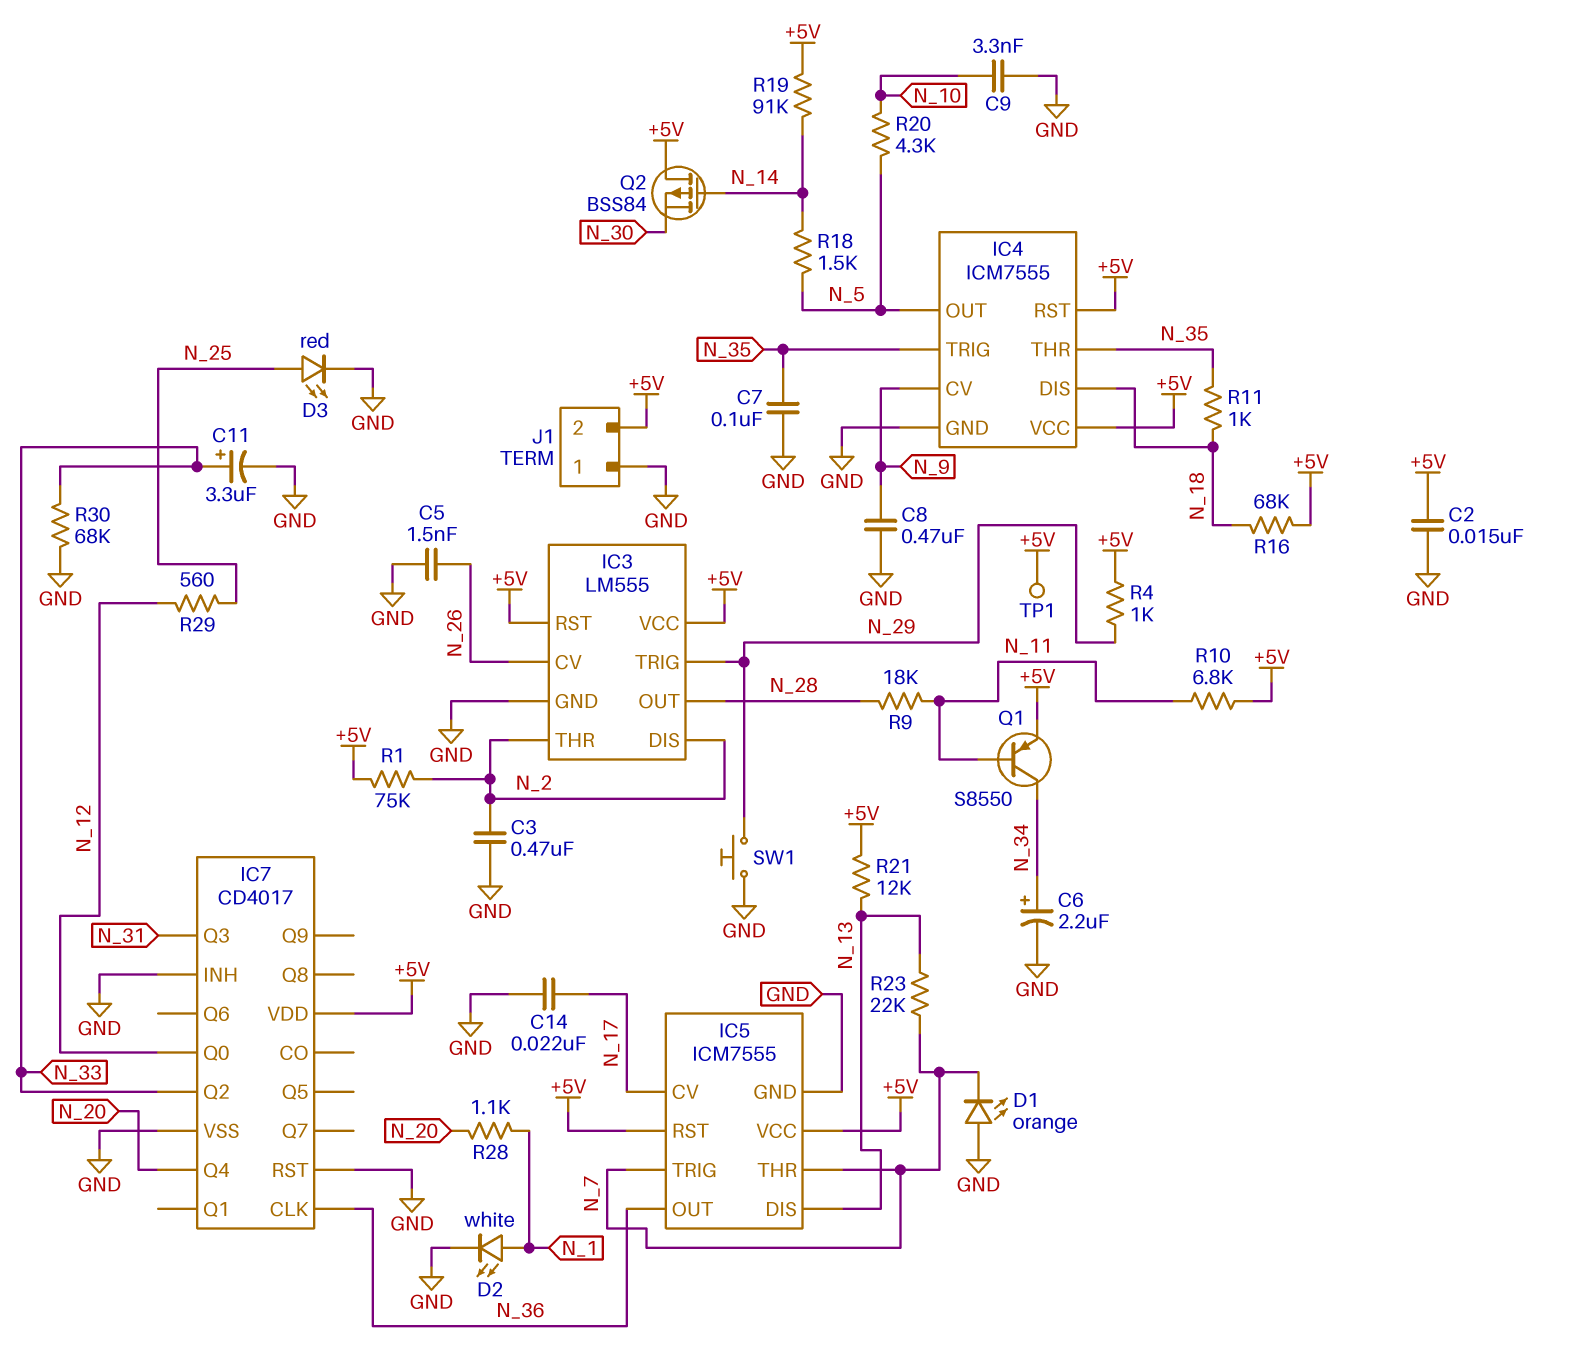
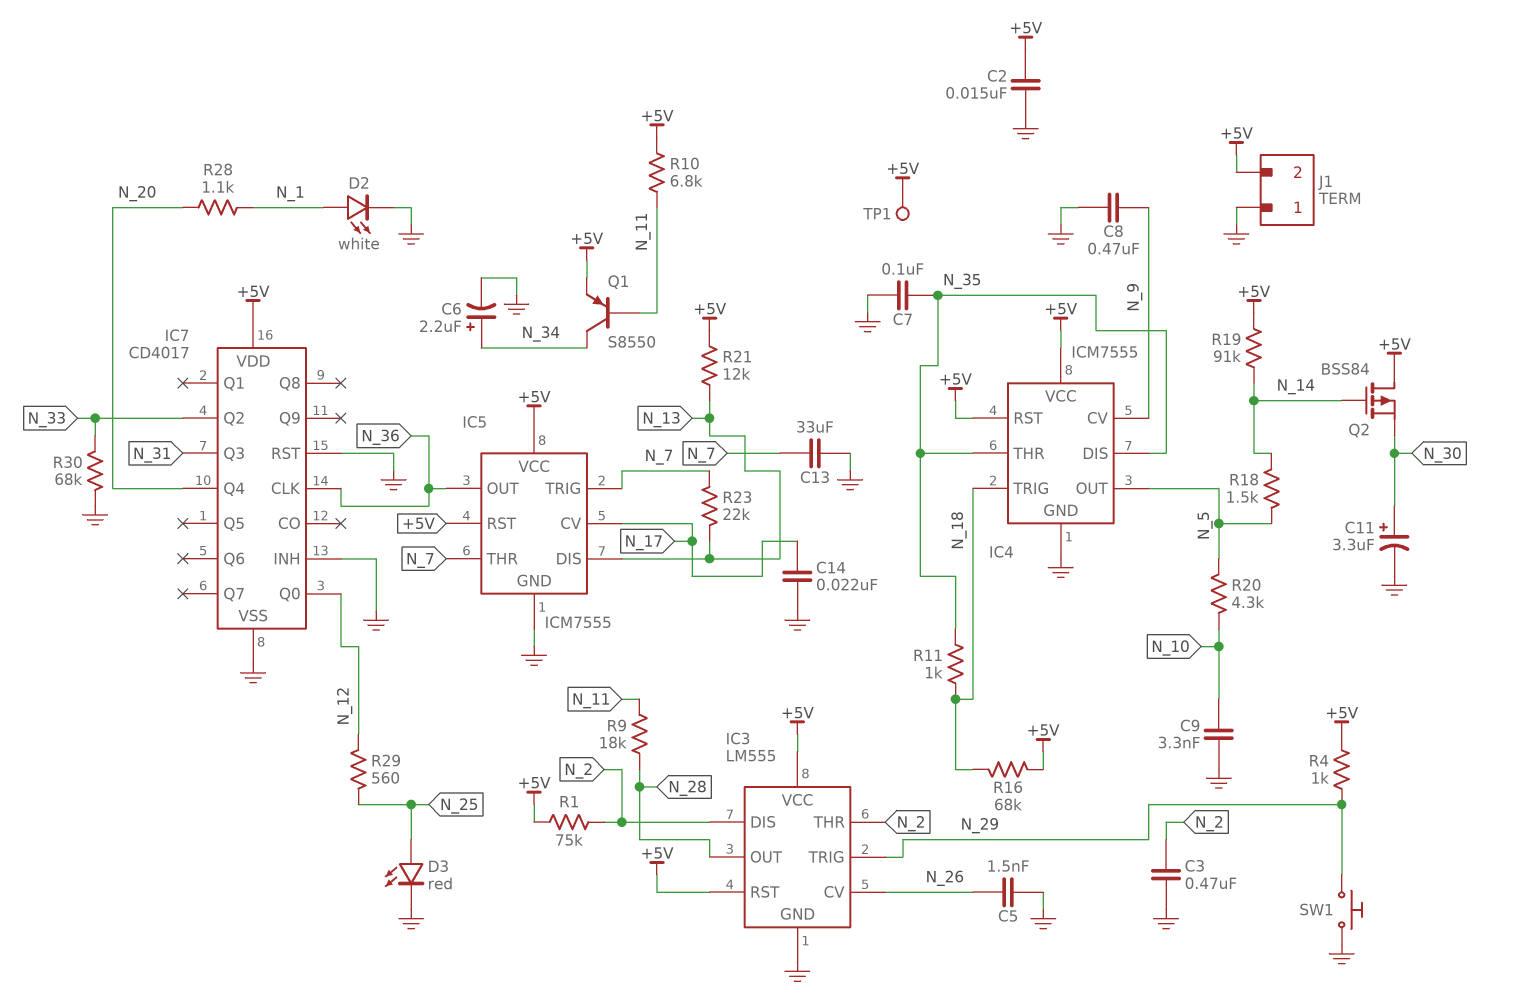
C11: 3.3uF (plus N_33, minus GND) -> 3.3uF (plus N_30, minus GND)
C13: none -> 33uF (GND, N_7)
D1: LED orange (A GND, K N_7) -> none
IC4 pin DIS: N_18 -> N_35
IC4 pin TRIG: N_35 -> N_18

